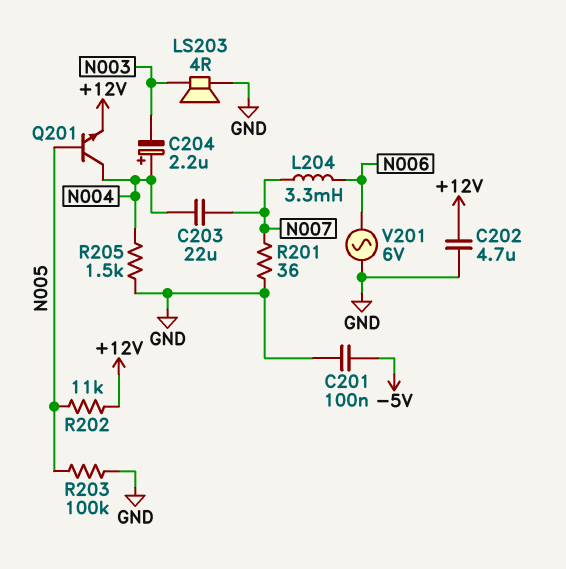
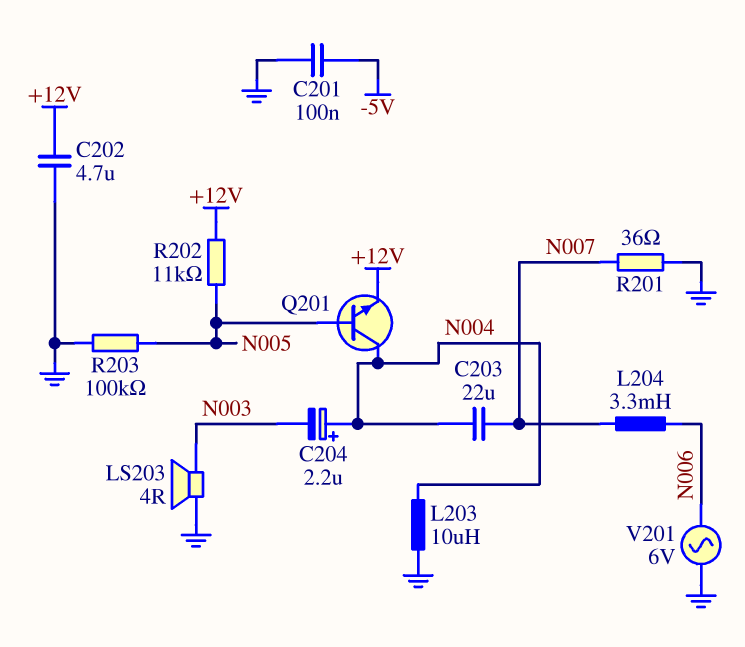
L203: none -> 10uH (GND, N004)
R205: 1.5k (GND, N004) -> none

